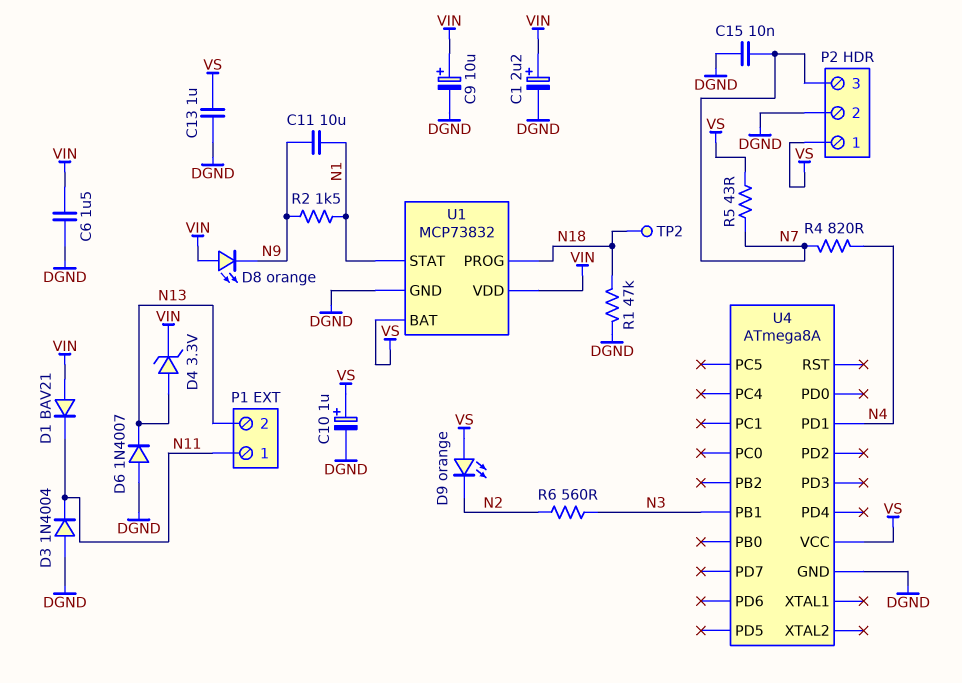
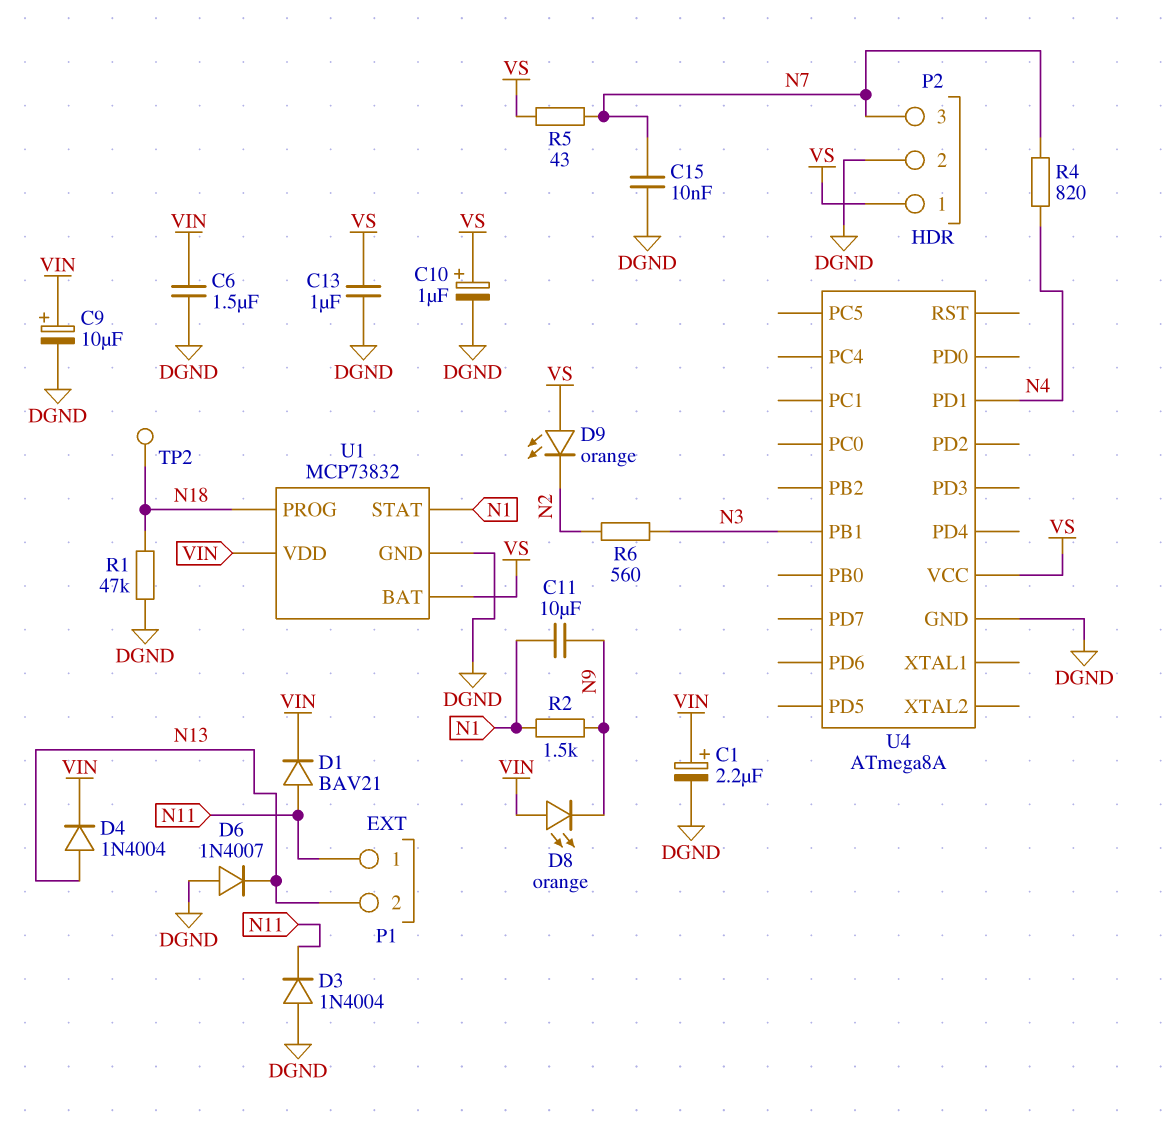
D1: diode BAV21 (A VIN, K N11) -> diode BAV21 (A N11, K VIN)
D4: zener 3.3V (A N13, K VIN) -> diode 1N4004 (A N13, K VIN)

